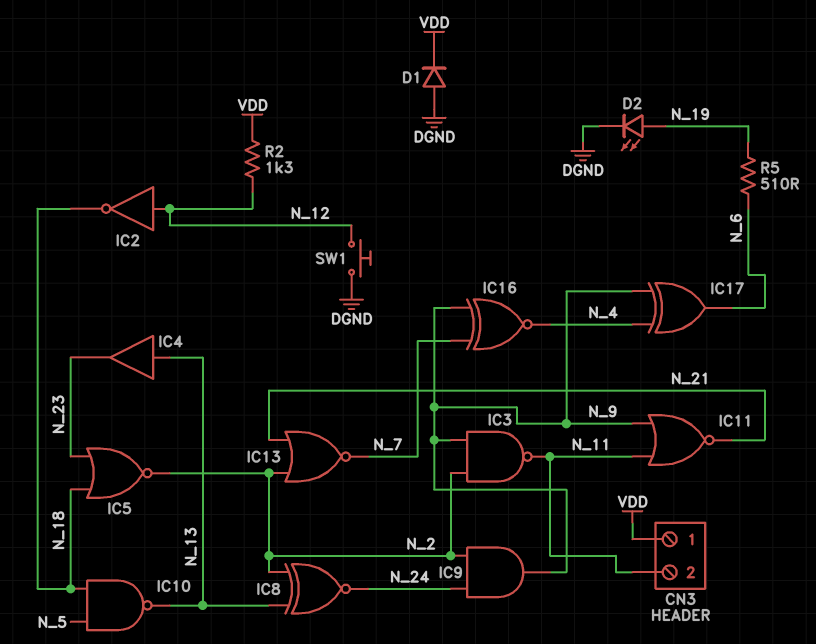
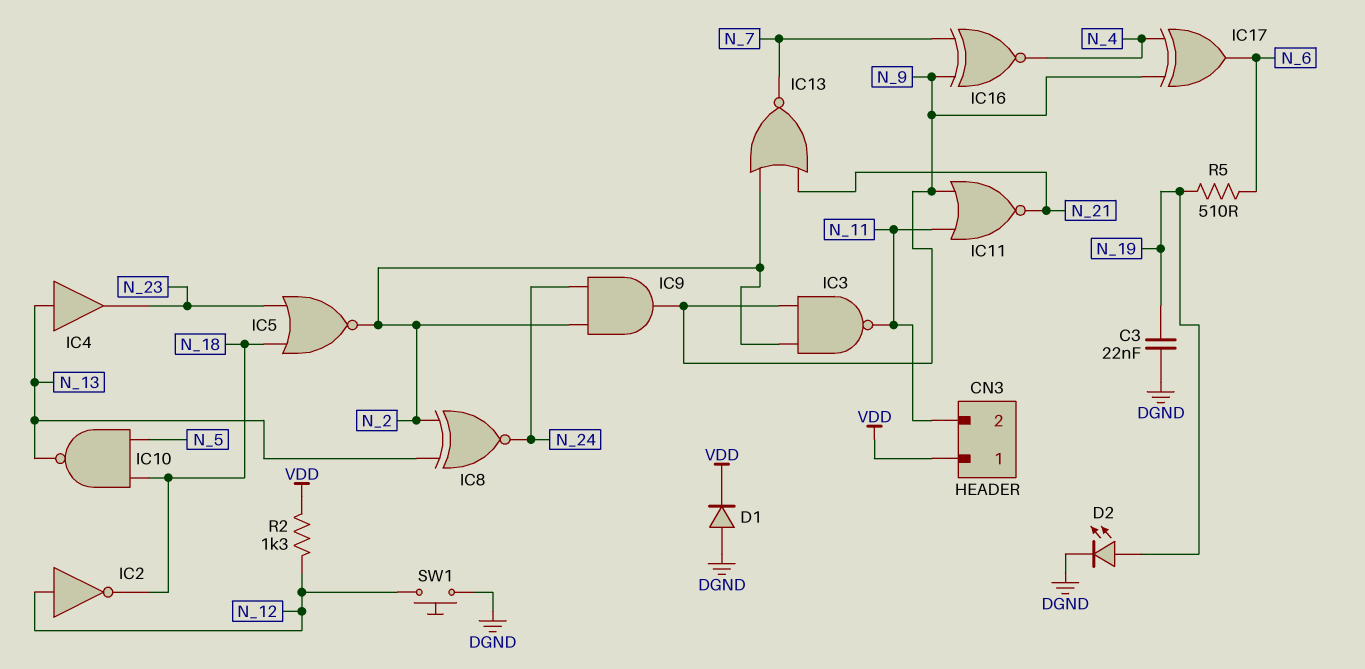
C3: none -> 22nF (DGND, N_19)

